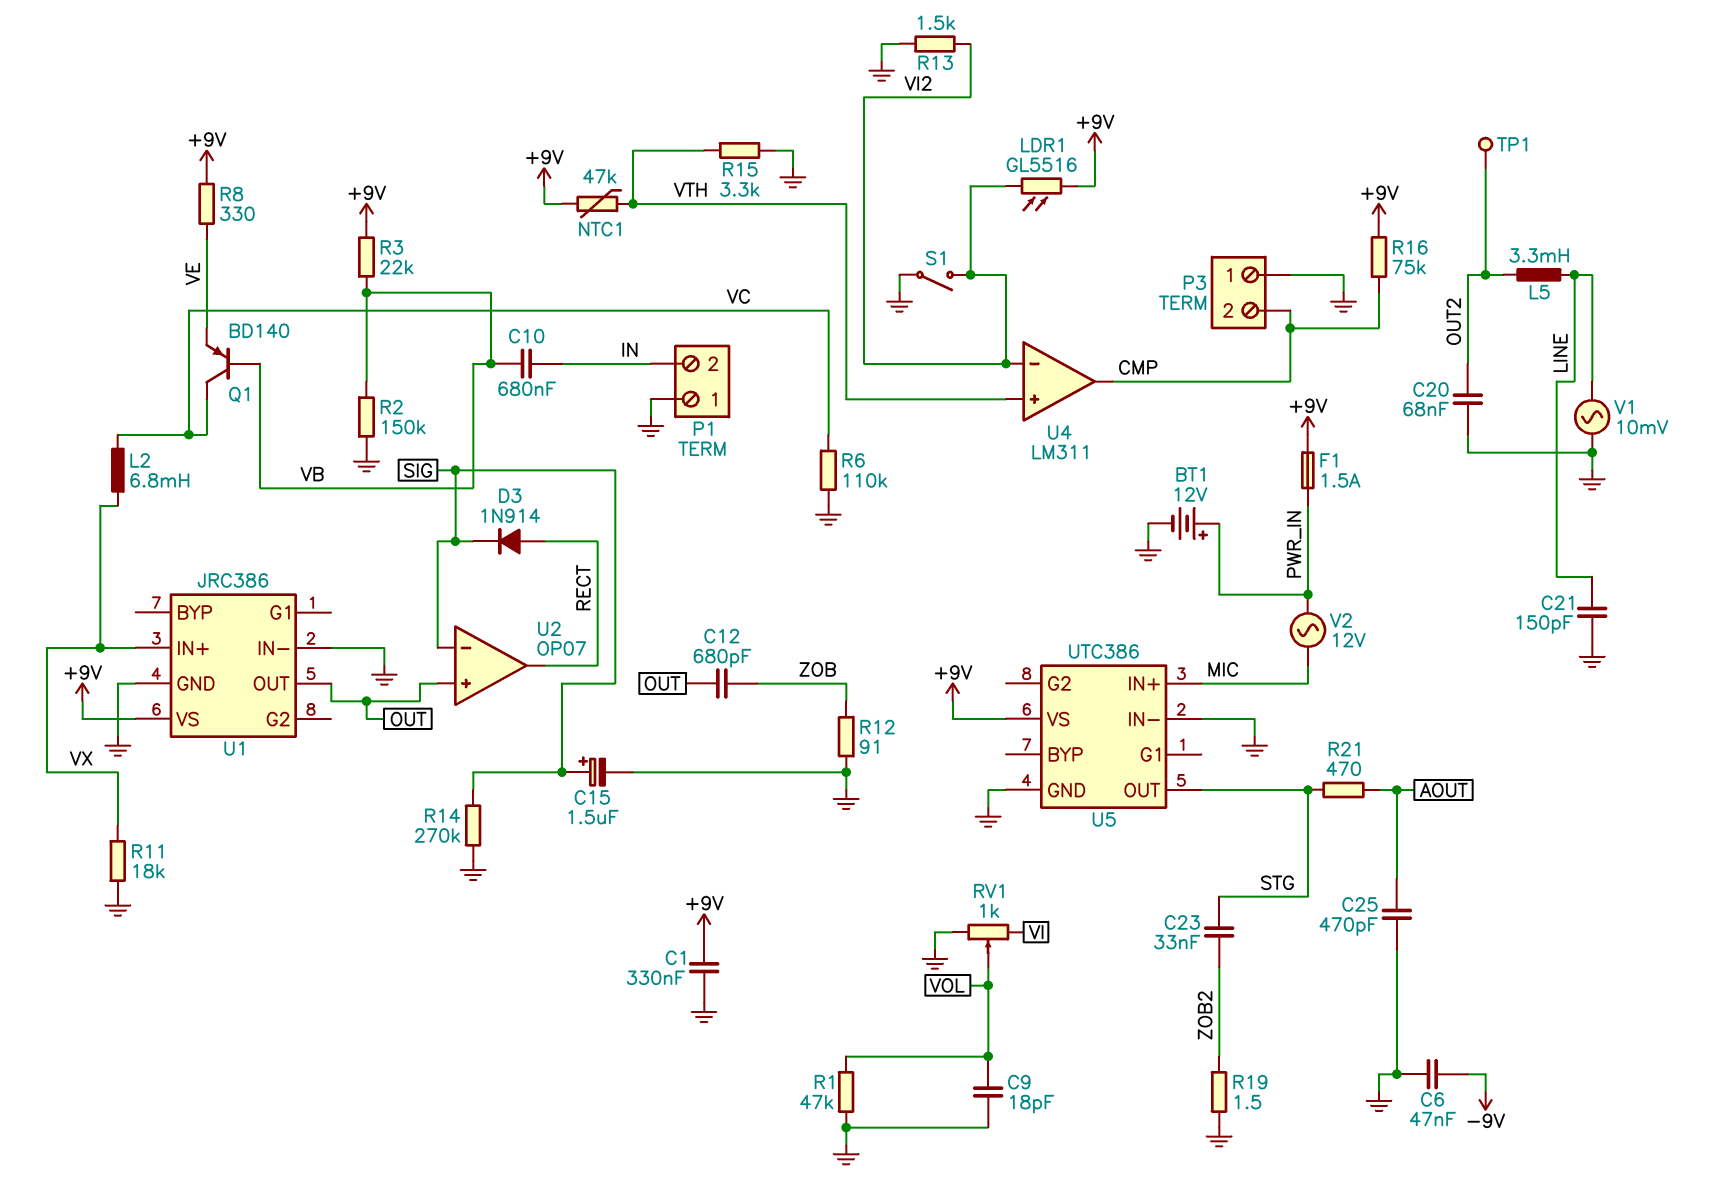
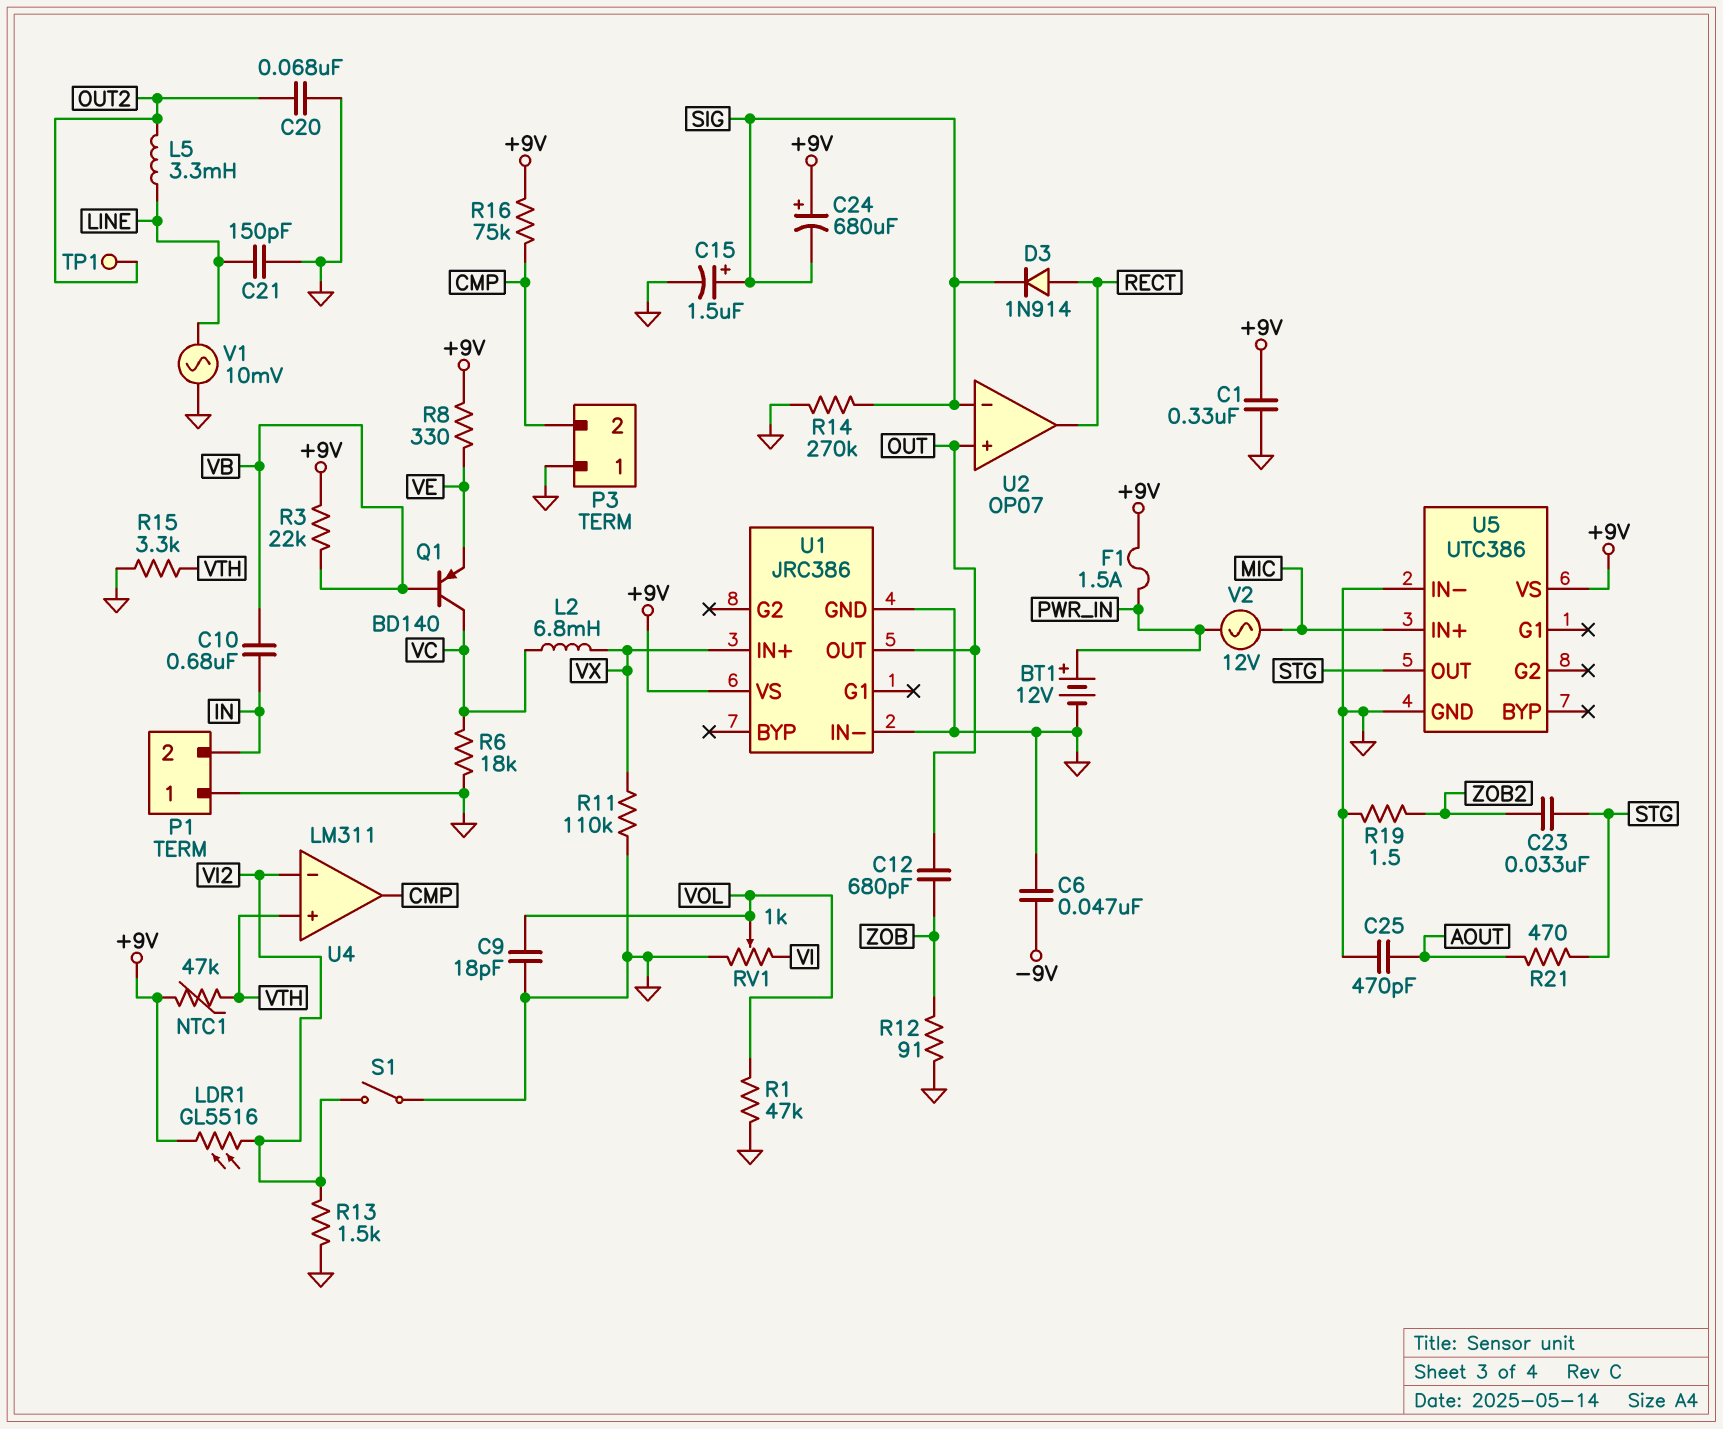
C24: none -> 680uF (plus +9V, minus SIG)
R2: 150k (GND, VB) -> none
R6: 110k (GND, VC) -> 18k (GND, VC)
R11: 18k (GND, VX) -> 110k (GND, VX)

